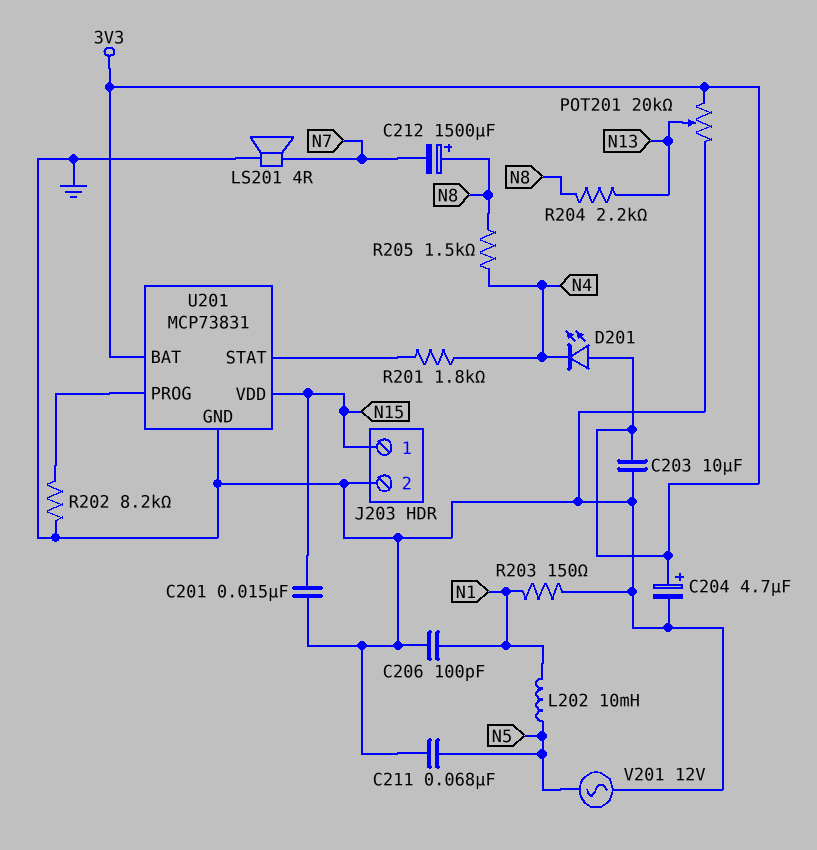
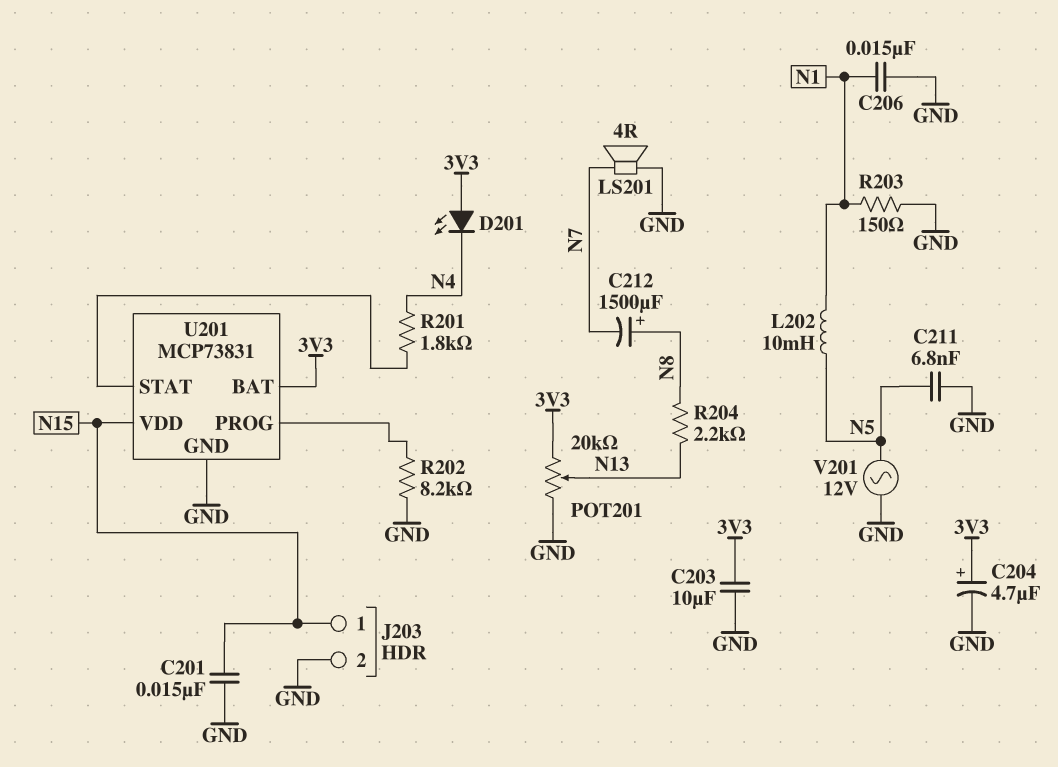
C206: 100pF (GND, N1) -> 15nF (GND, N1)
C211: 68nF (GND, N5) -> 6.8nF (GND, N5)
R205: 1.5k (N4, N8) -> none

